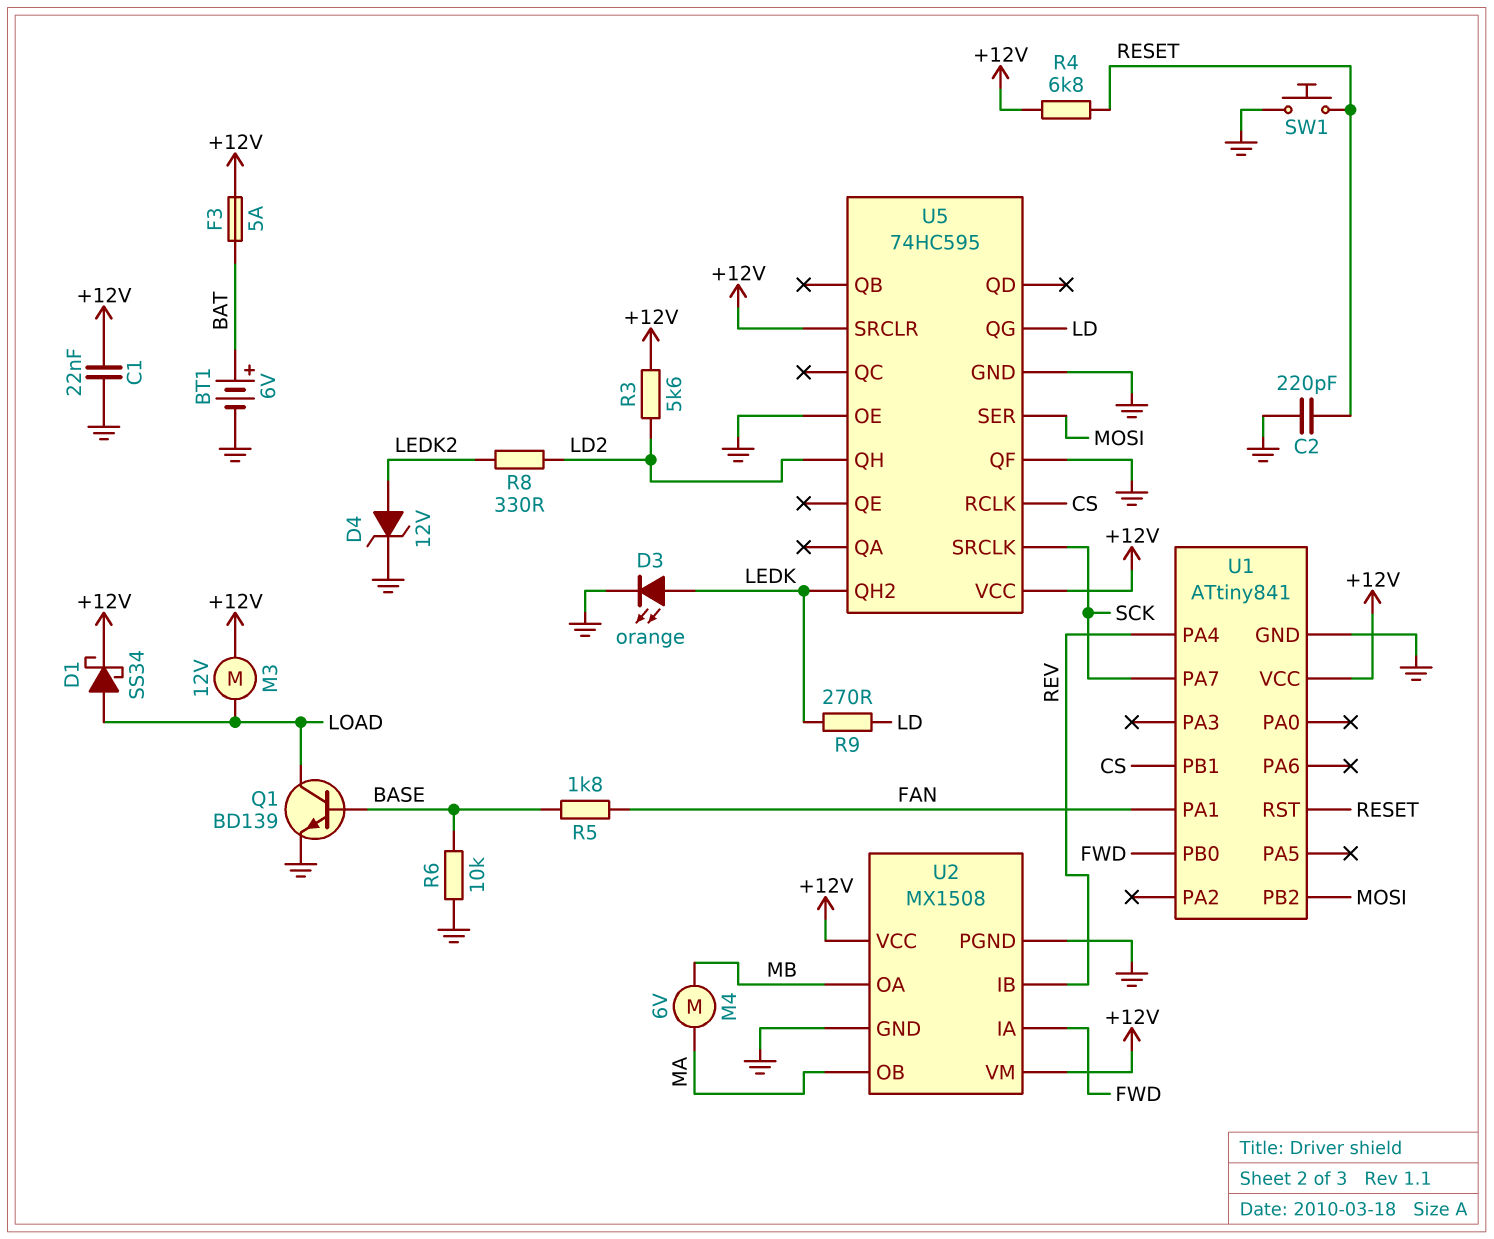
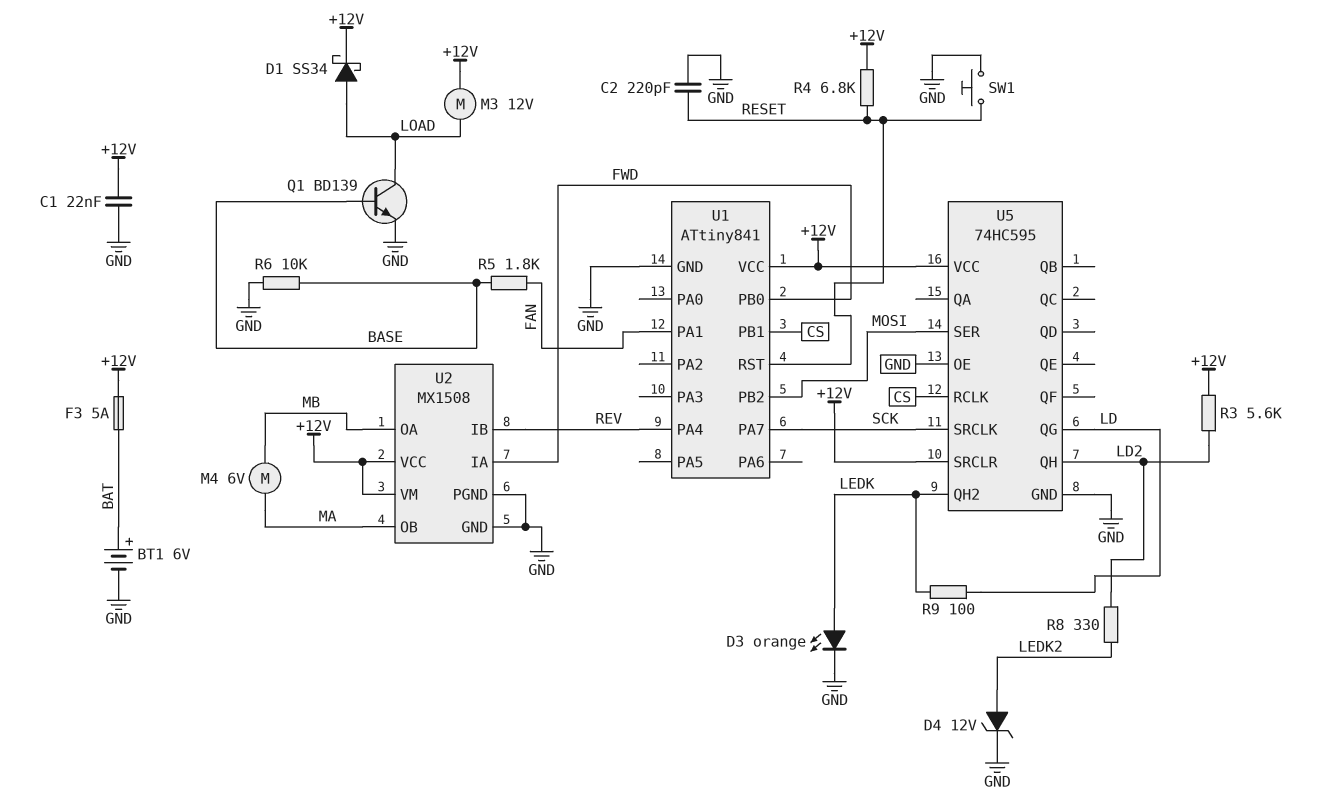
R9: 270 (LD, LEDK) -> 100 (LD, LEDK)
U5 pin QF: GND -> none

